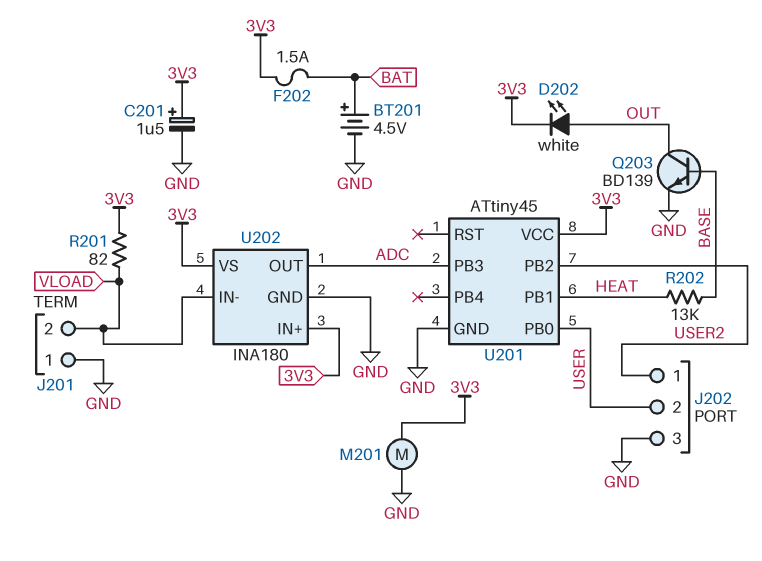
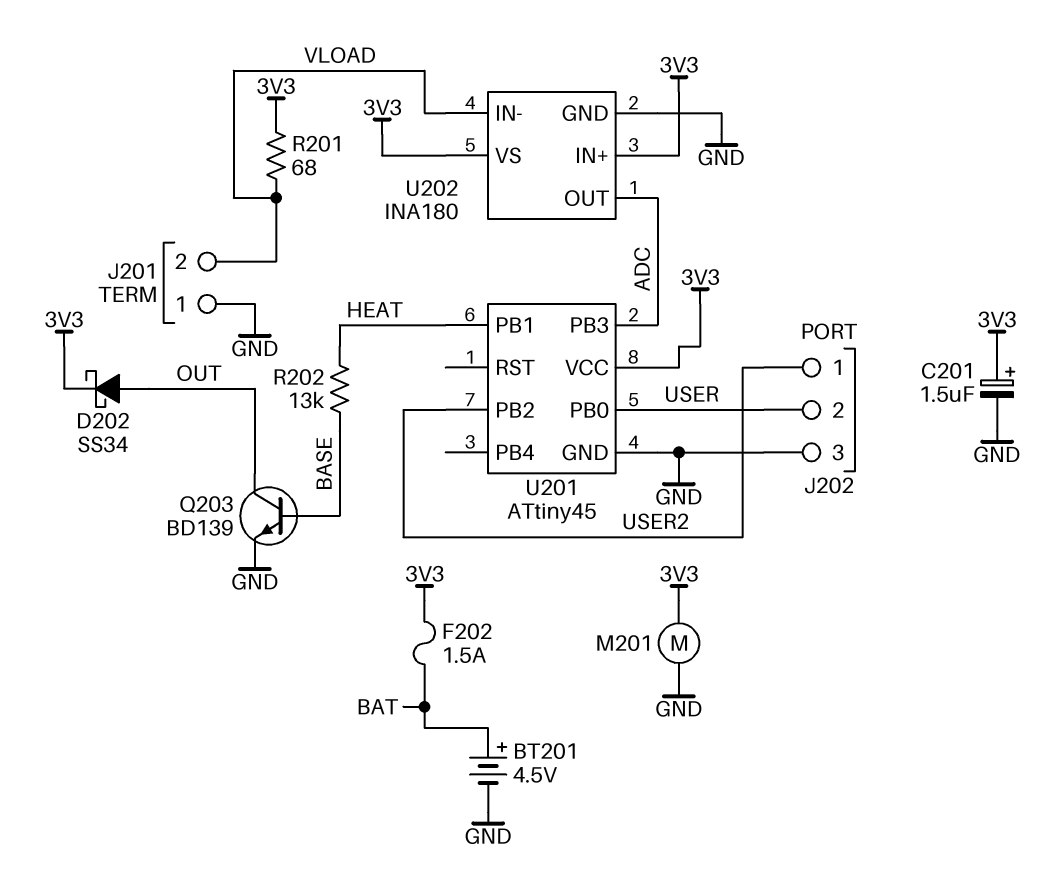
D202: LED white (A OUT, K 3V3) -> schottky SS34 (A OUT, K 3V3)
R201: 82 (3V3, VLOAD) -> 68 (3V3, VLOAD)

